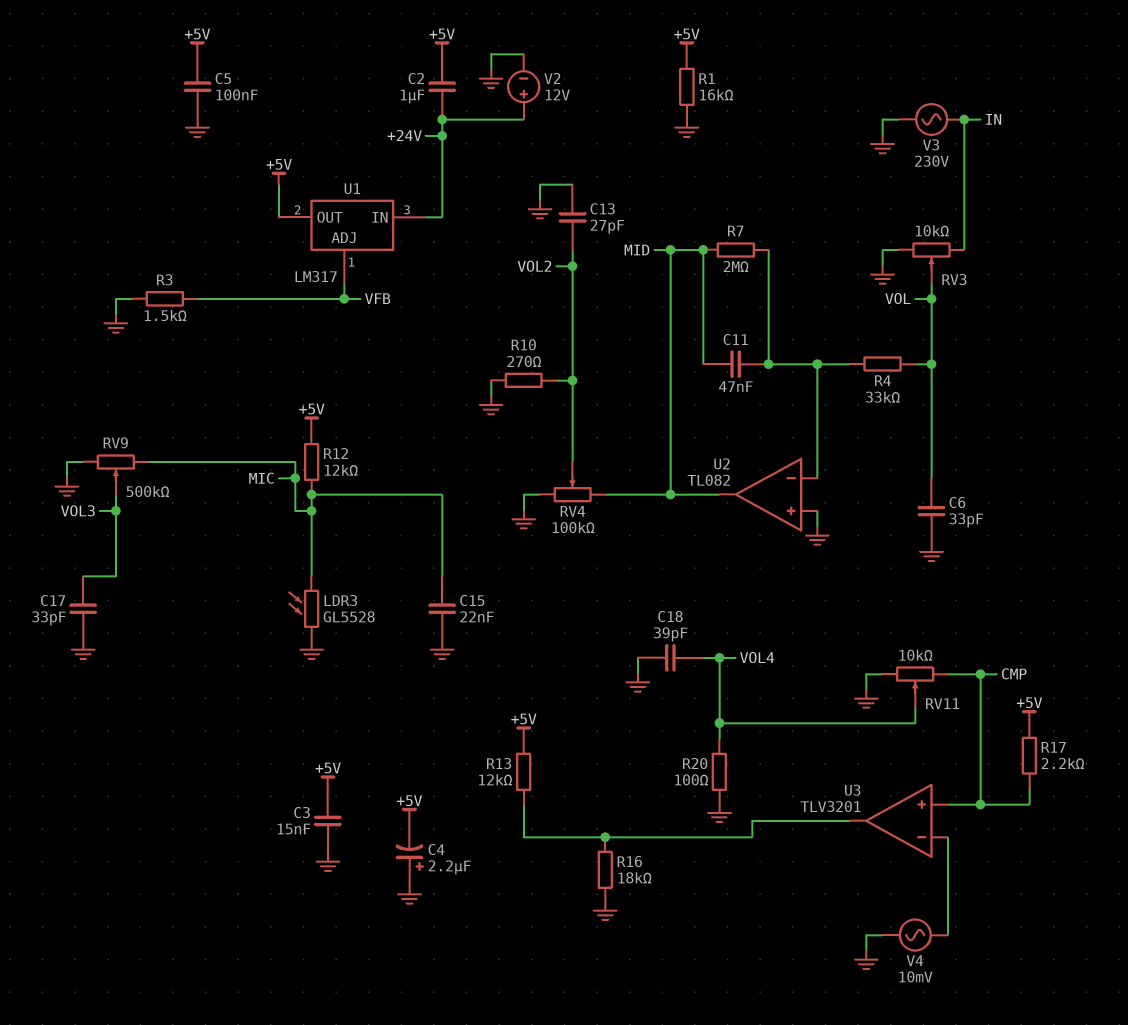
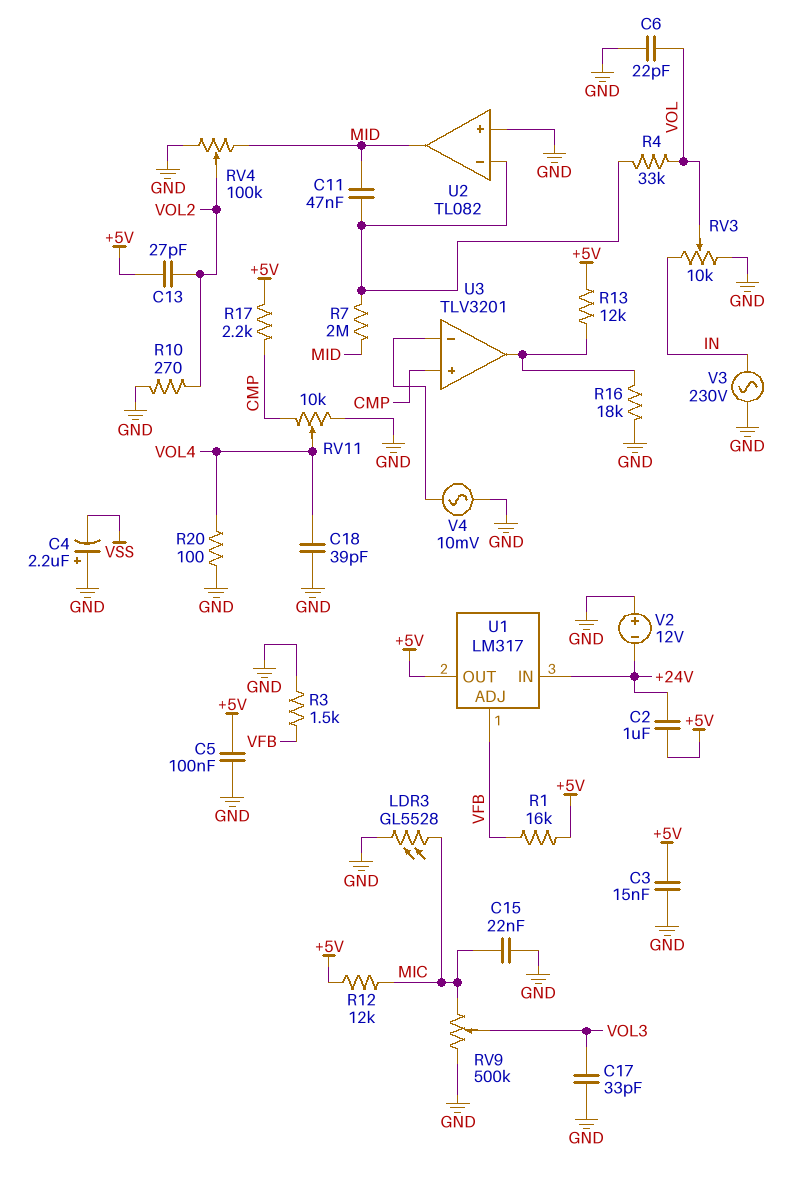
C4: 2.2uF (plus GND, minus +5V) -> 2.2uF (plus GND, minus VSS)
C6: 33pF (GND, VOL) -> 22pF (GND, VOL)
C13: 27pF (GND, VOL2) -> 27pF (+5V, VOL2)
R1: 16k (+5V, GND) -> 16k (+5V, VFB)
V2: 12V (plus +24V, minus GND) -> 12V (plus GND, minus +24V)

